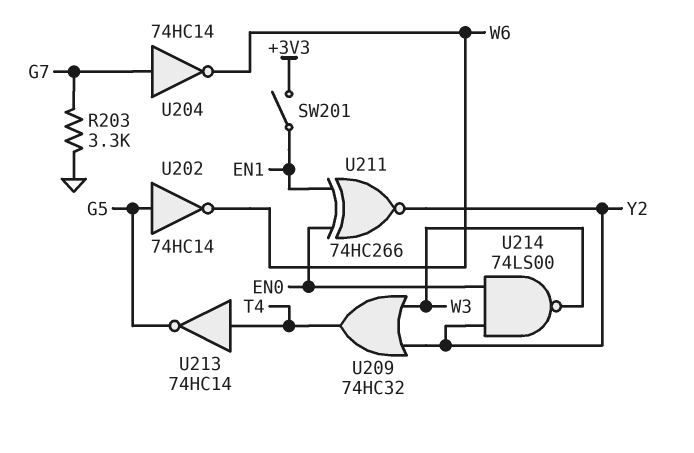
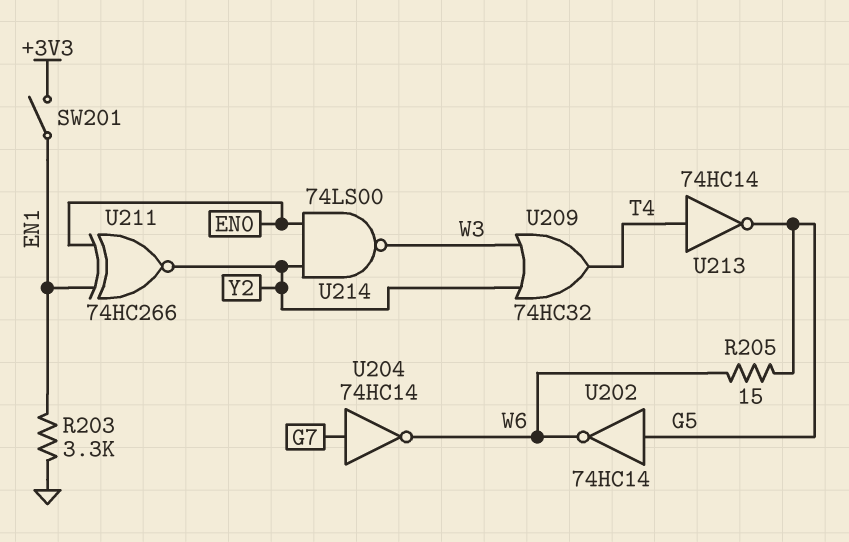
R203: 3.3k (G7, GND) -> 3.3k (EN1, GND)
R205: none -> 15 (G5, W6)

